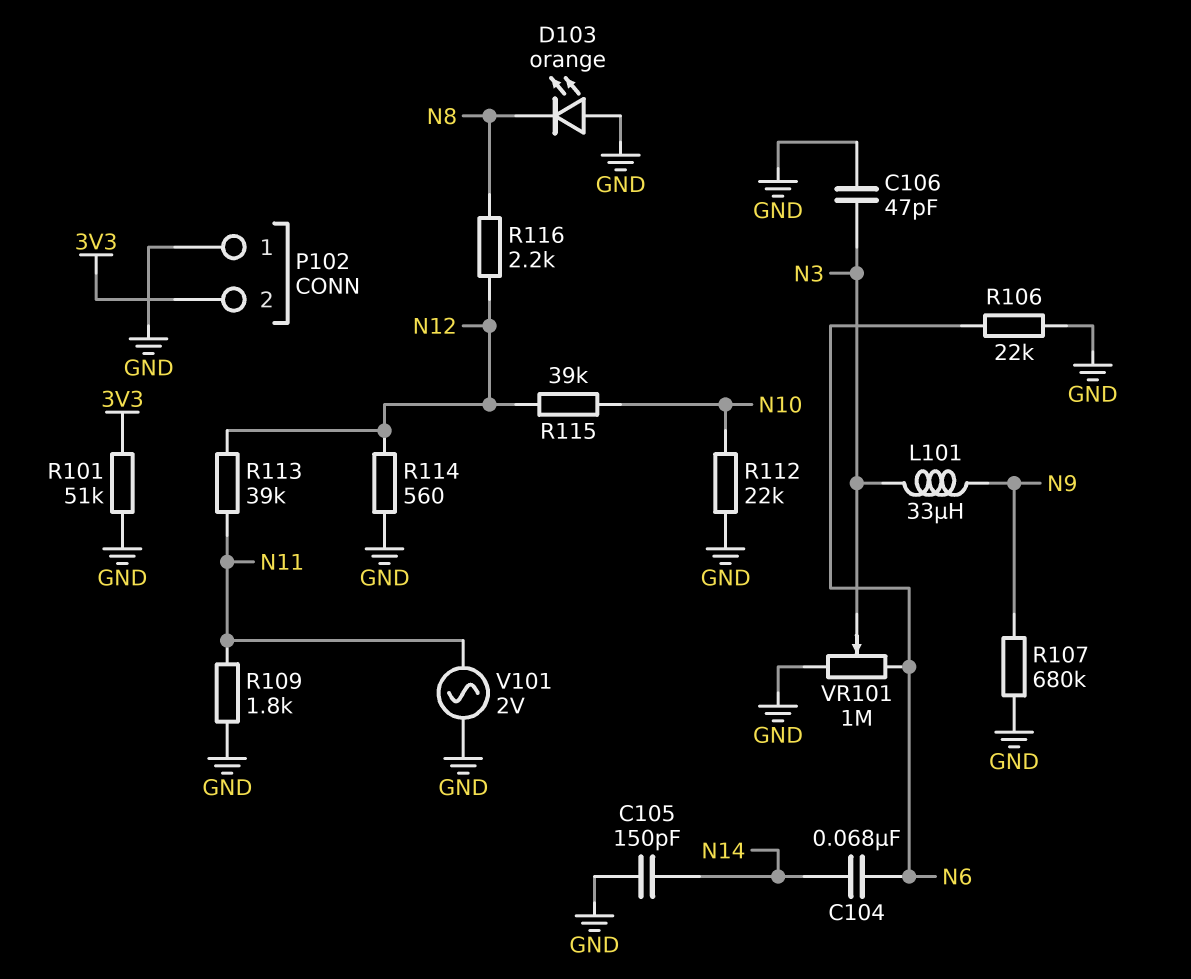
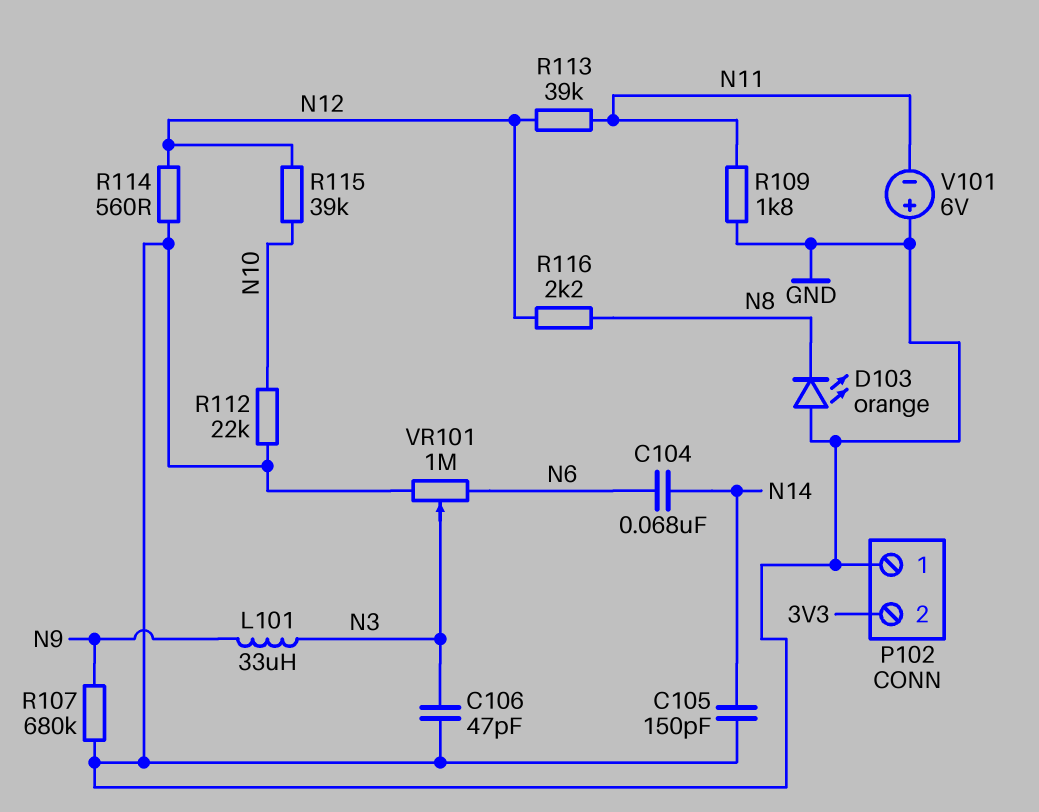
R101: 51k (3V3, GND) -> none
R106: 22k (GND, N6) -> none
V101: AC 2V (GND, N11) -> 6V (plus GND, minus N11)

